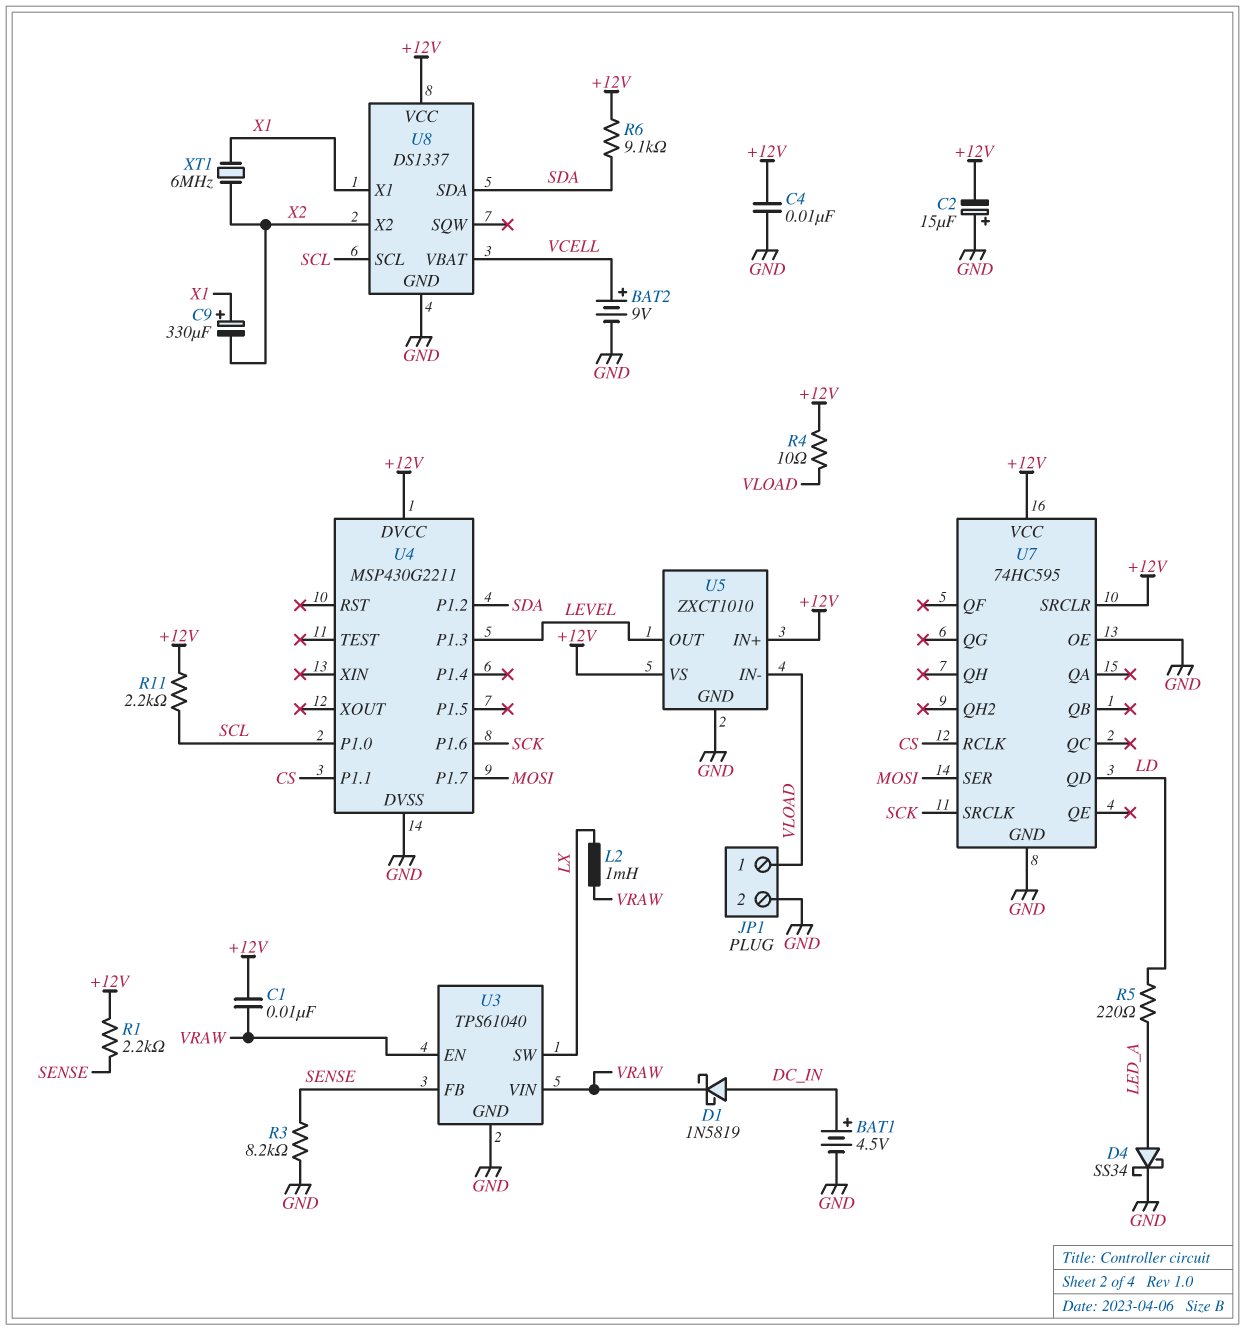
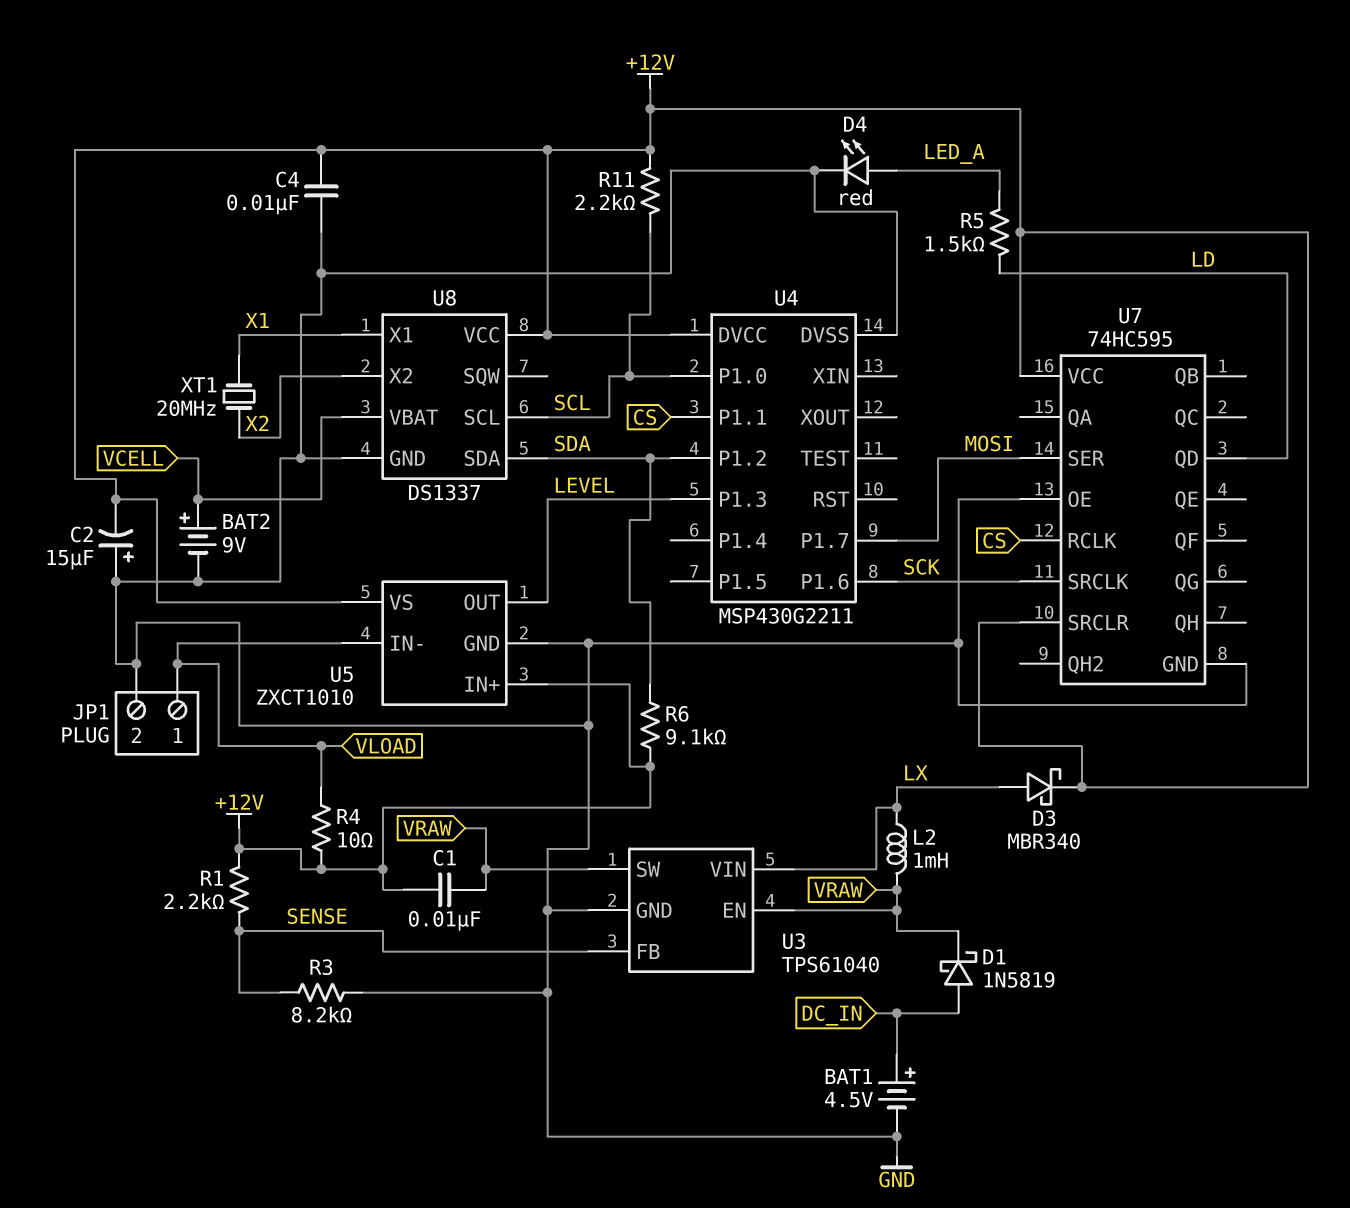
C9: 330uF (plus X1, minus X2) -> none
D3: none -> schottky MBR340 (A LX, K +12V)
D4: schottky SS34 (A LED_A, K GND) -> LED red (A LED_A, K GND)
R5: 220 (LD, LED_A) -> 1.5k (LD, LED_A)
U3 pin SW: LX -> VRAW
U3 pin VIN: VRAW -> LX
XT1: 6MHz (X1, X2) -> 20MHz (X1, X2)

